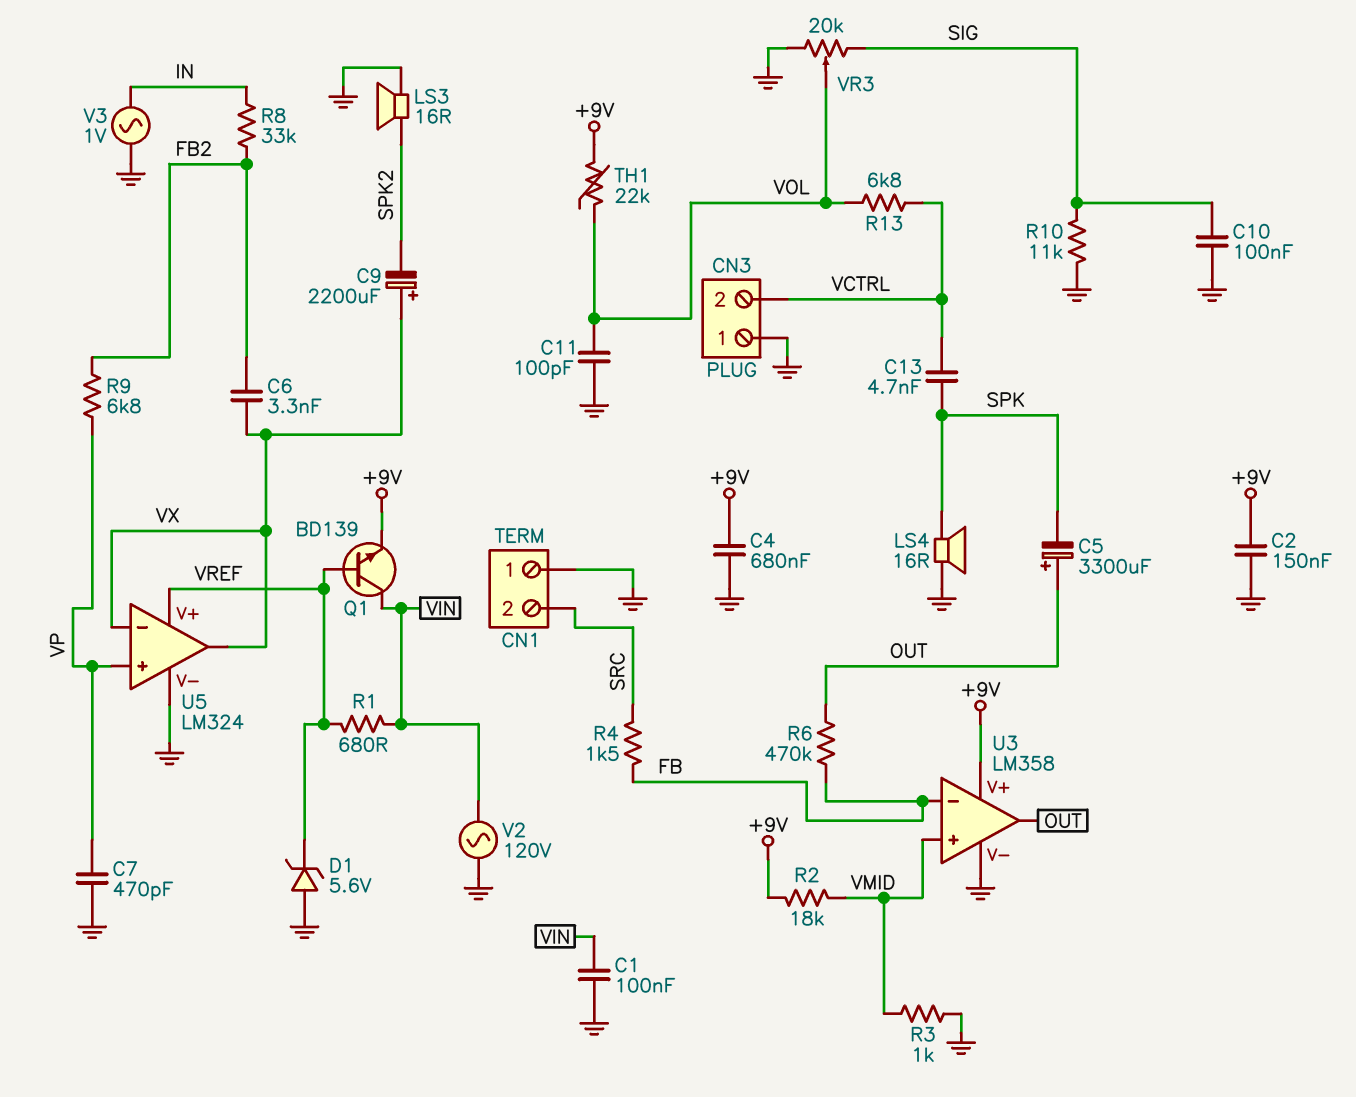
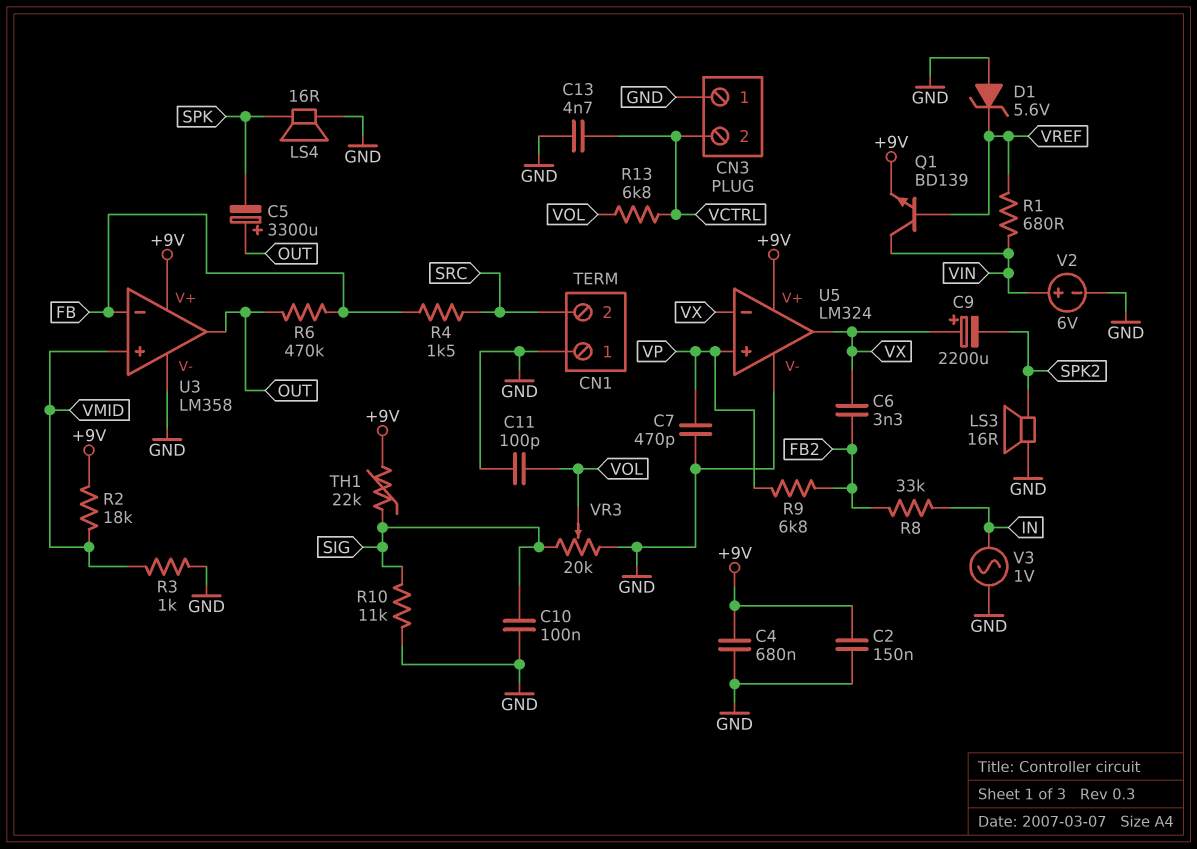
C1: 100nF (GND, VIN) -> none
C13: 4.7nF (SPK, VCTRL) -> 4.7nF (GND, VCTRL)
TH1: 22k (+9V, VOL) -> 22k (+9V, SIG)
U5 pin V+: VREF -> +9V
V2: AC 120V (GND, VIN) -> 6V (plus VIN, minus GND)

